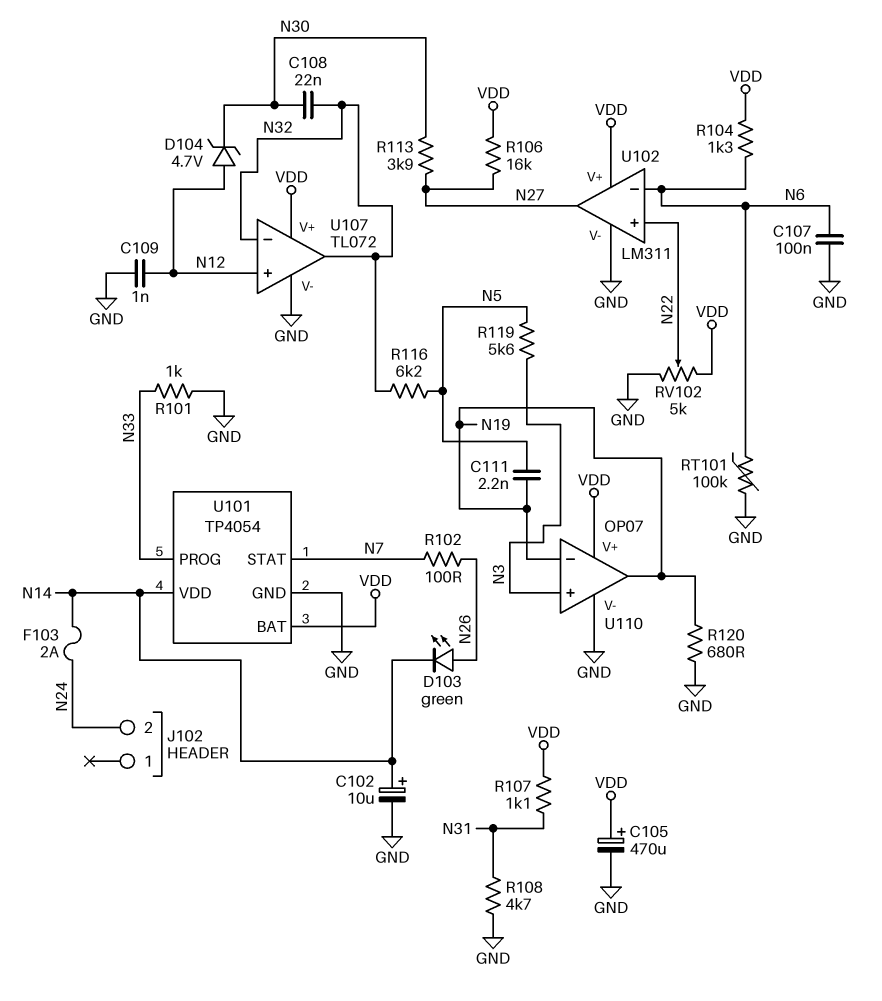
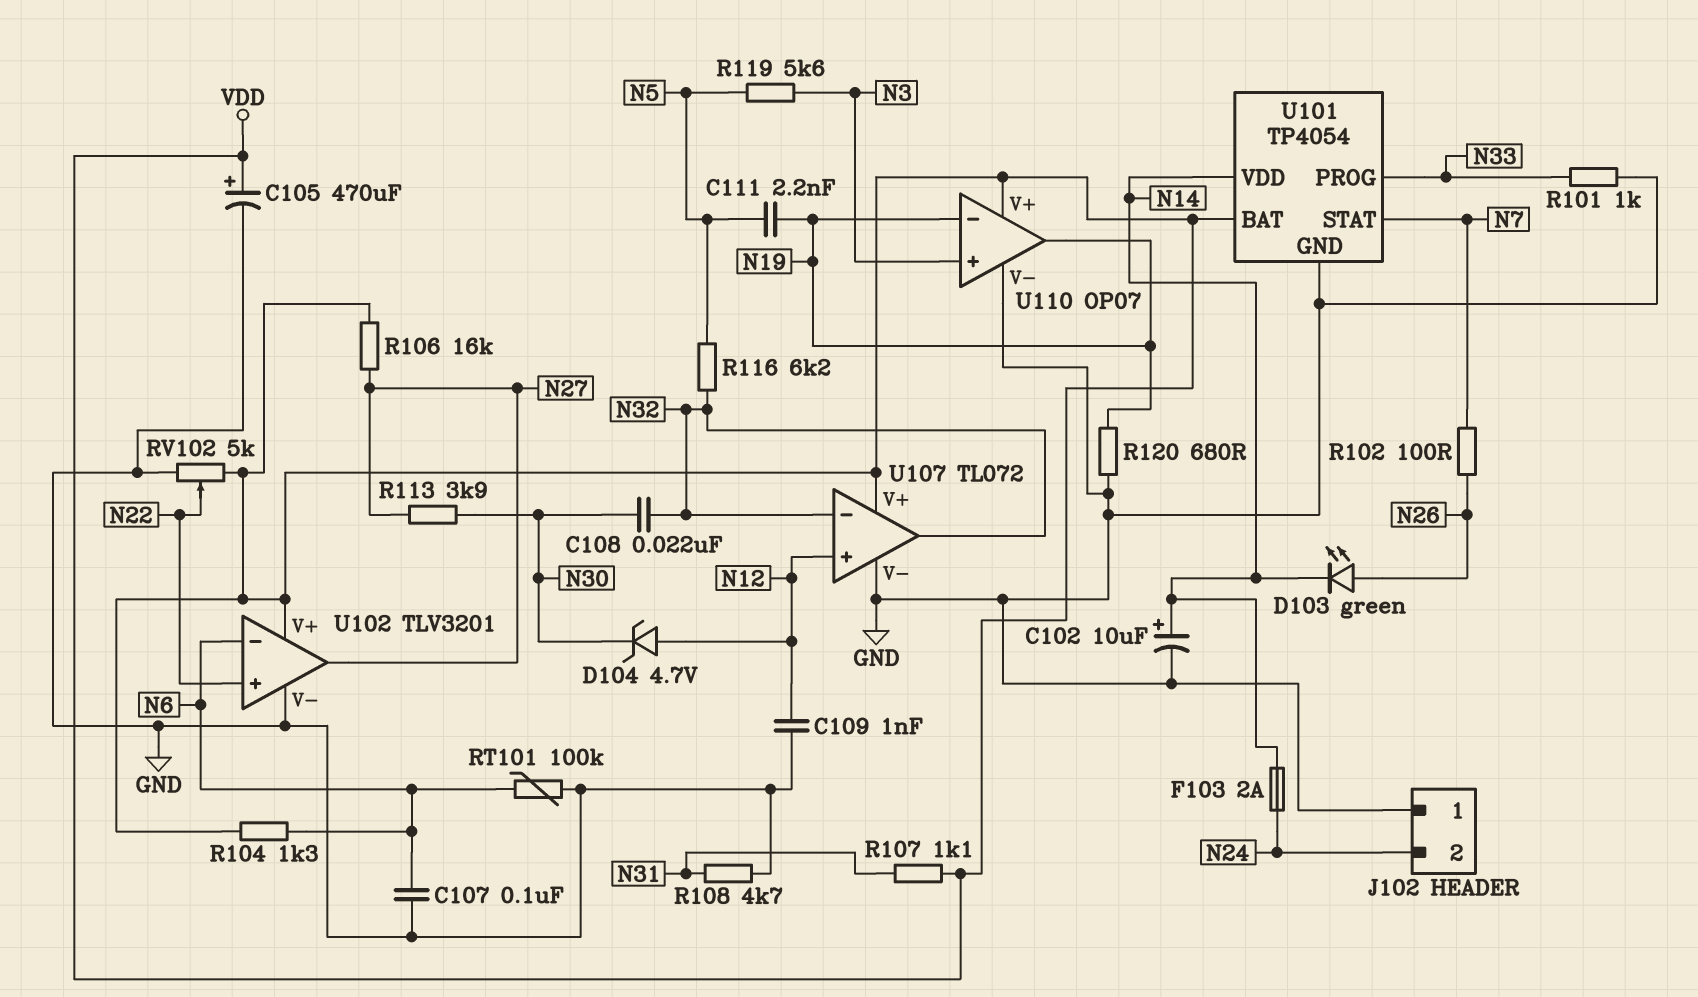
J102 pin 1: none -> GND
U102: LM311 -> TLV3201

